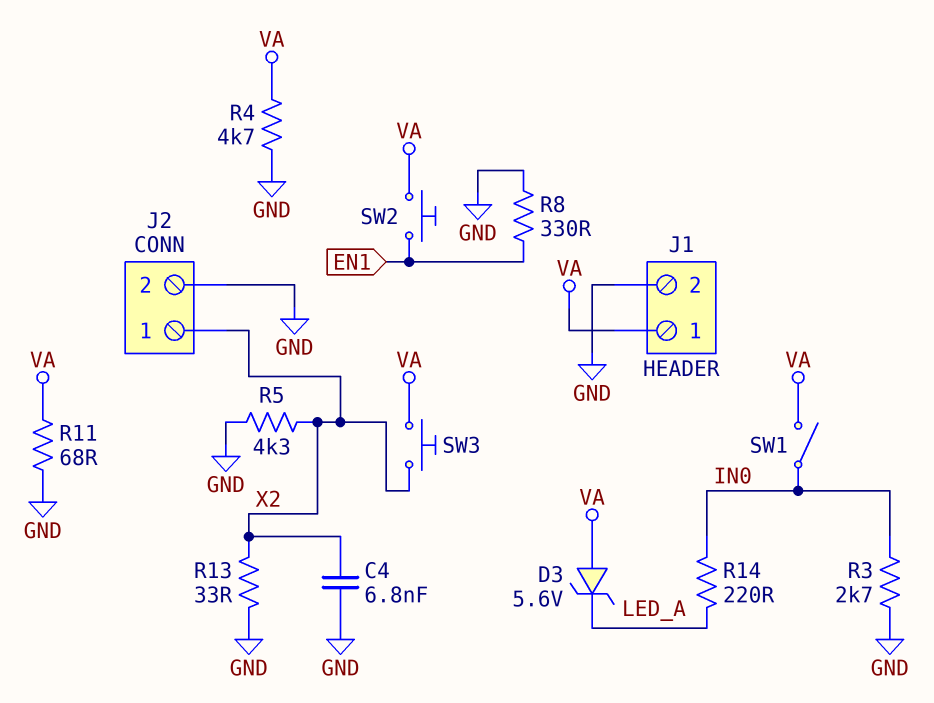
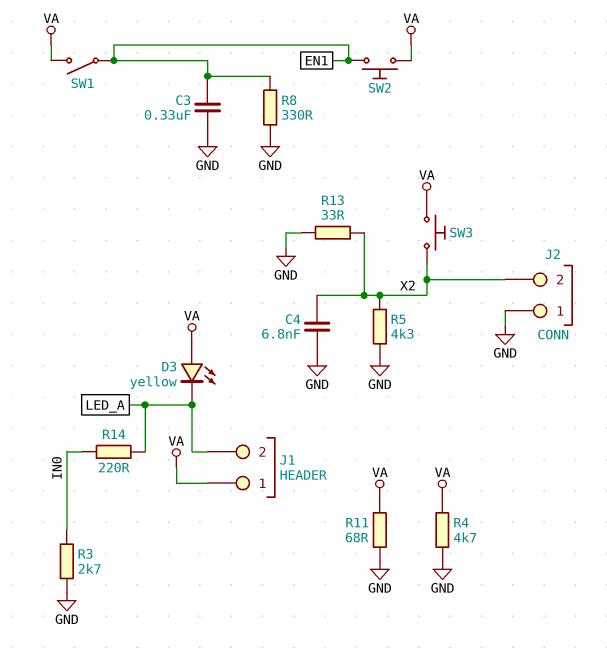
C3: none -> 330nF (EN1, GND)
D3: zener 5.6V (A VA, K LED_A) -> LED yellow (A VA, K LED_A)
J1 pin 2: GND -> LED_A
J2 pin 1: X2 -> GND
J2 pin 2: GND -> X2
SW1: switch (IN0, VA) -> switch (EN1, VA)

